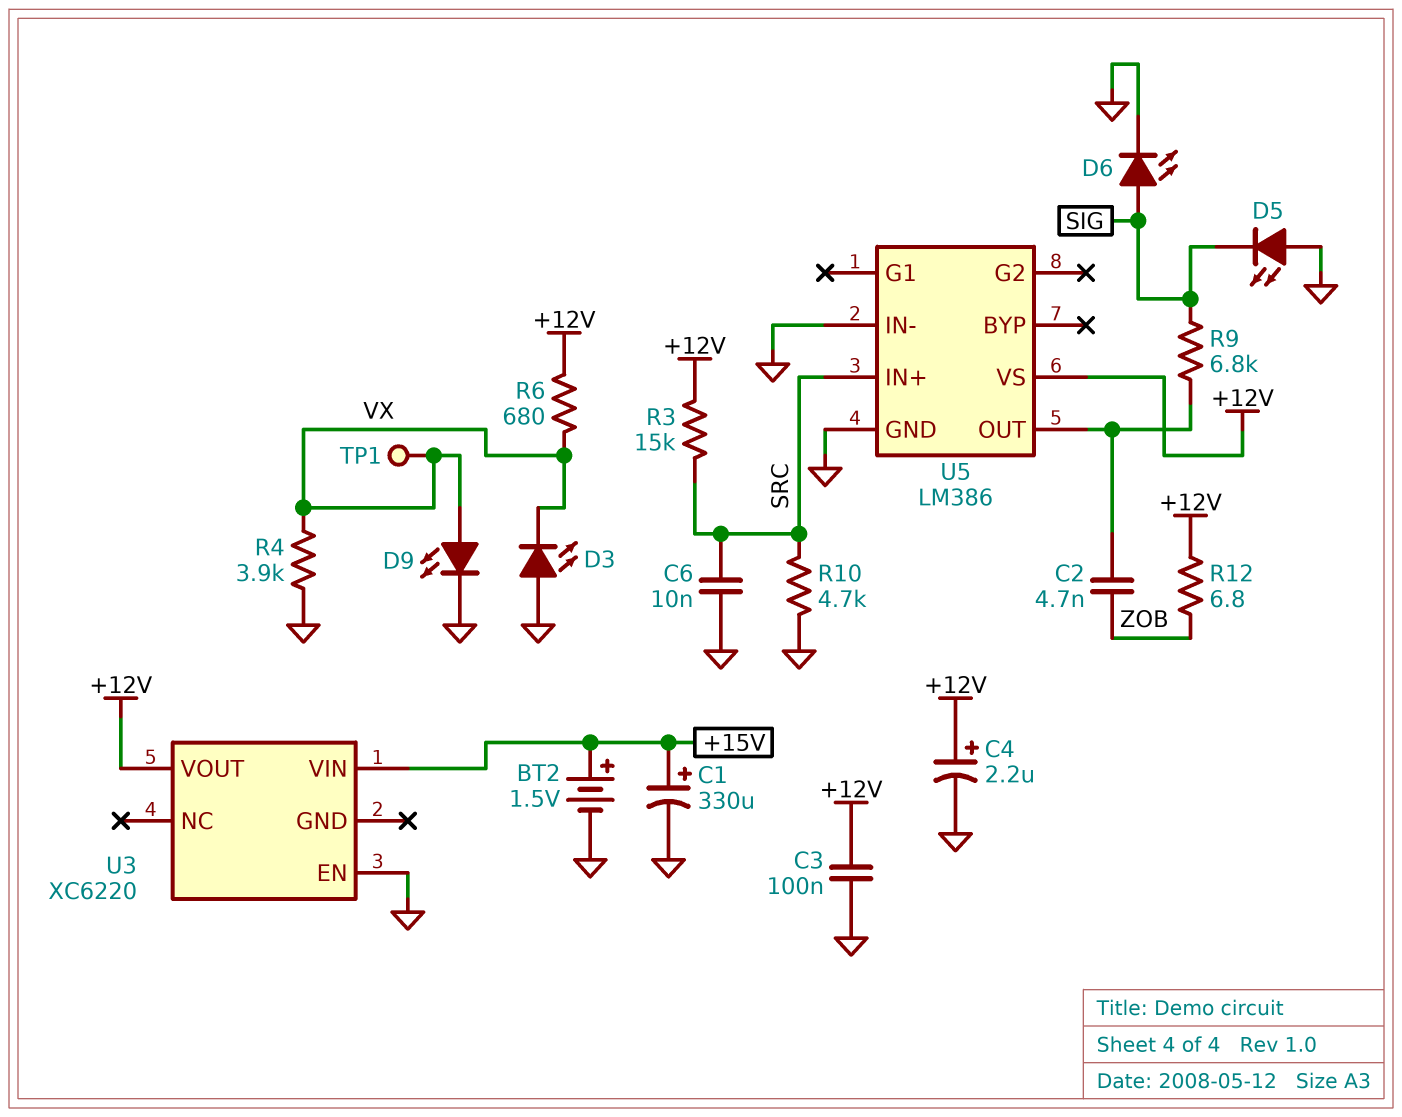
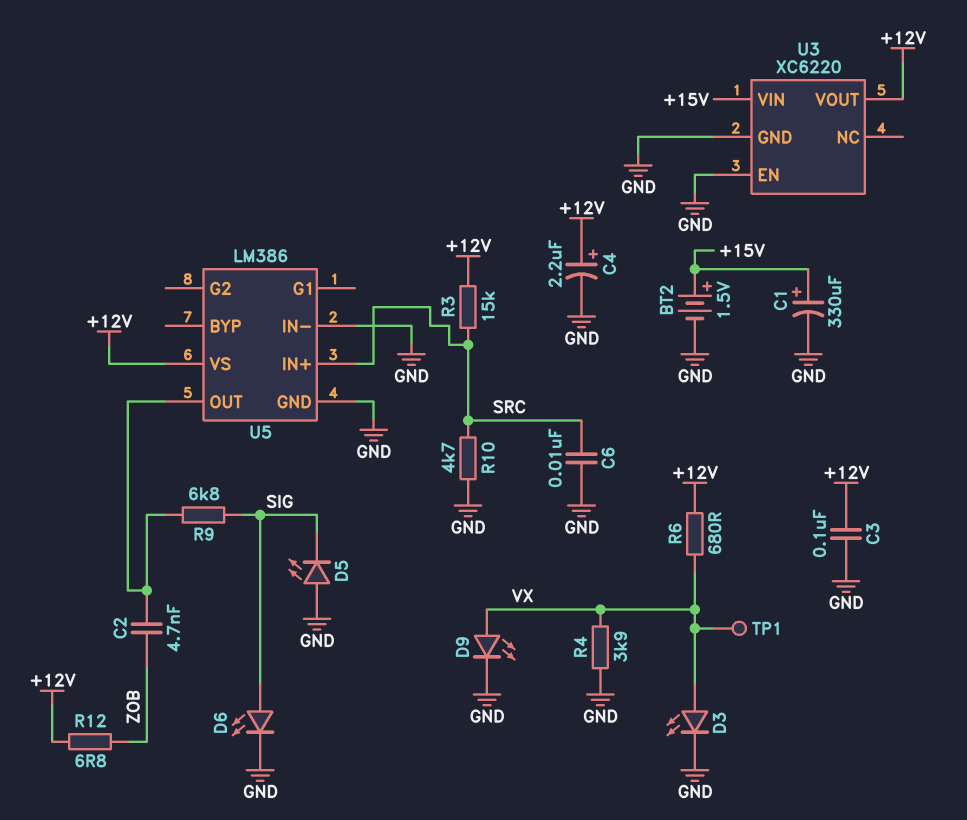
D3: LED (A GND, K VX) -> LED (A VX, K GND)
U3 pin GND: none -> GND

